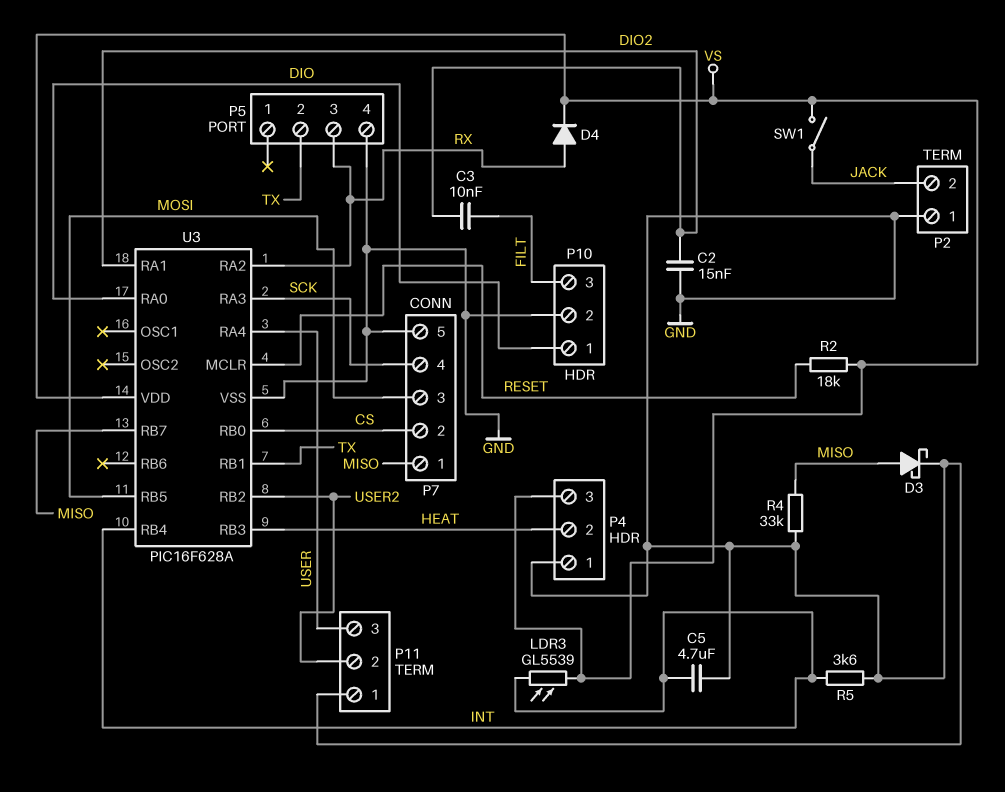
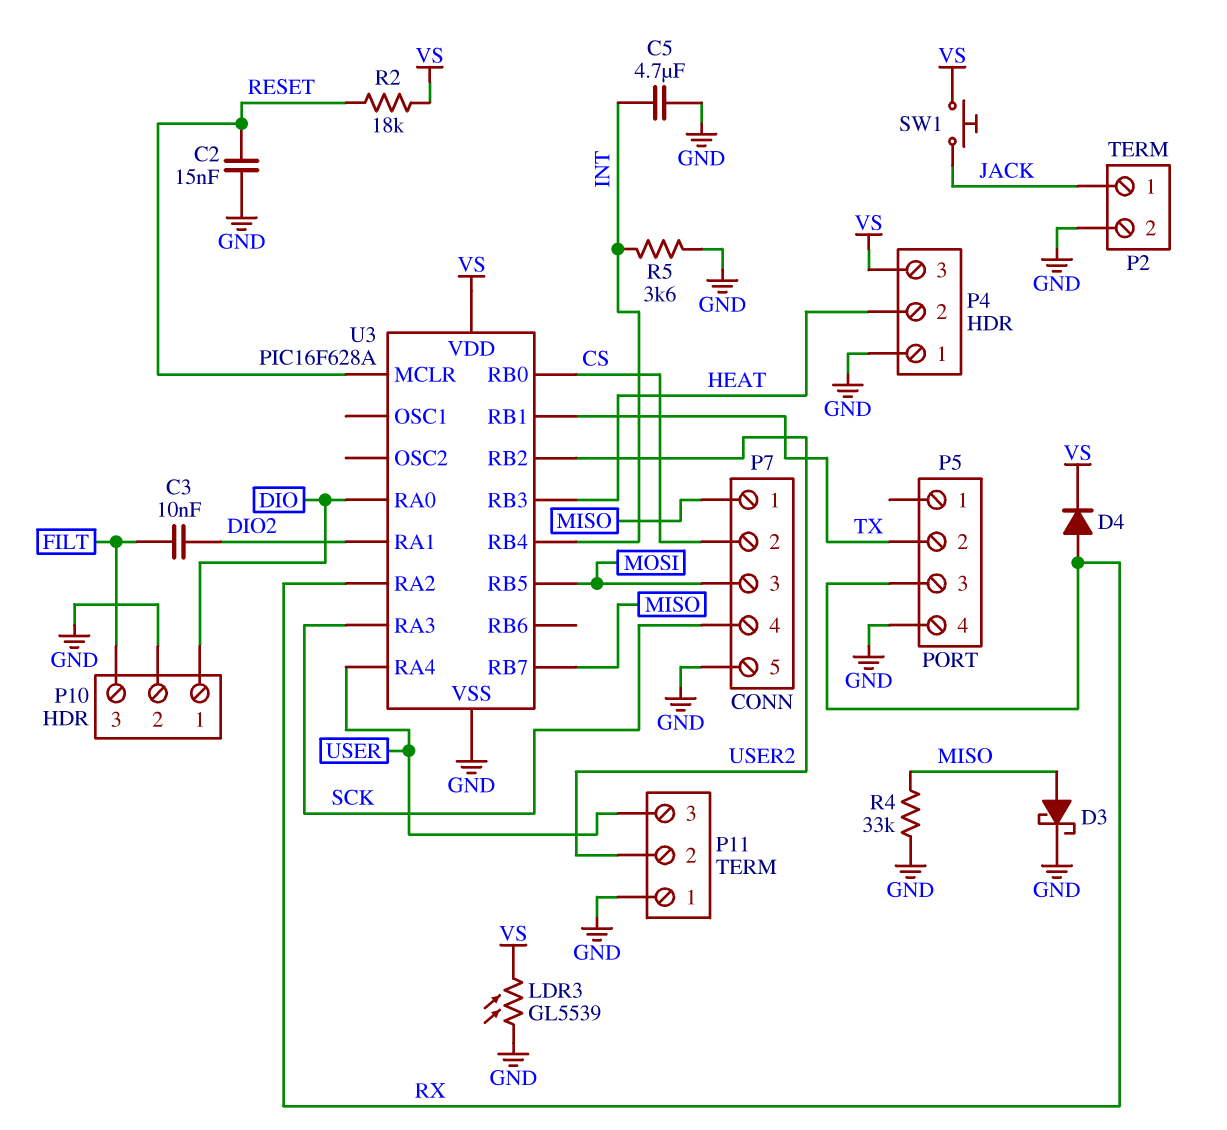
C2: 15nF (DIO2, GND) -> 15nF (GND, RESET)
LDR3: GL5539 (INT, VS) -> GL5539 (GND, VS)
P2 pin 1: GND -> JACK
P2 pin 2: JACK -> GND
SW1: switch (JACK, VS) -> button (JACK, VS)

